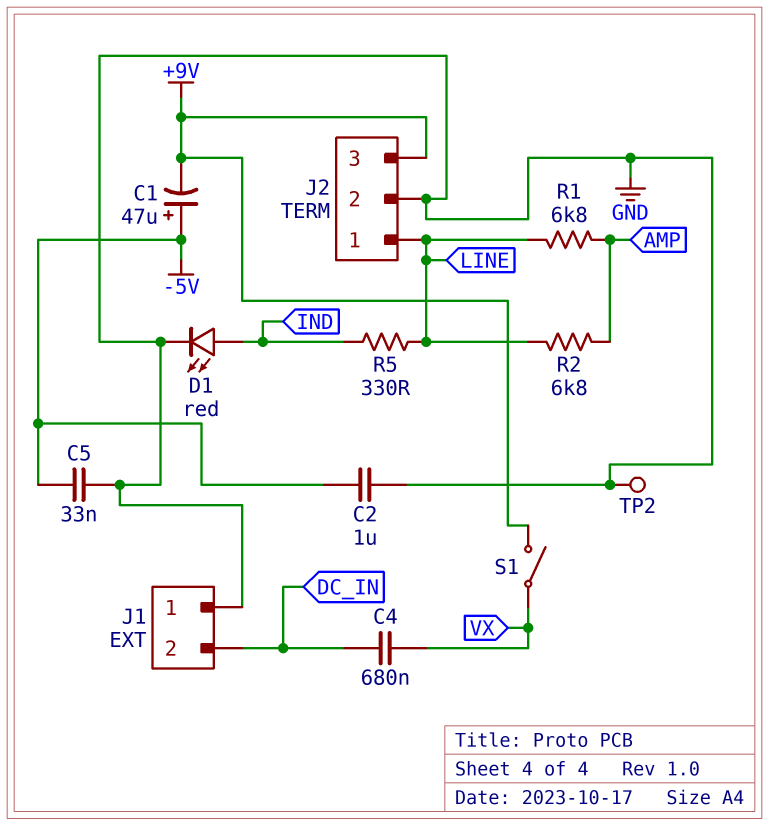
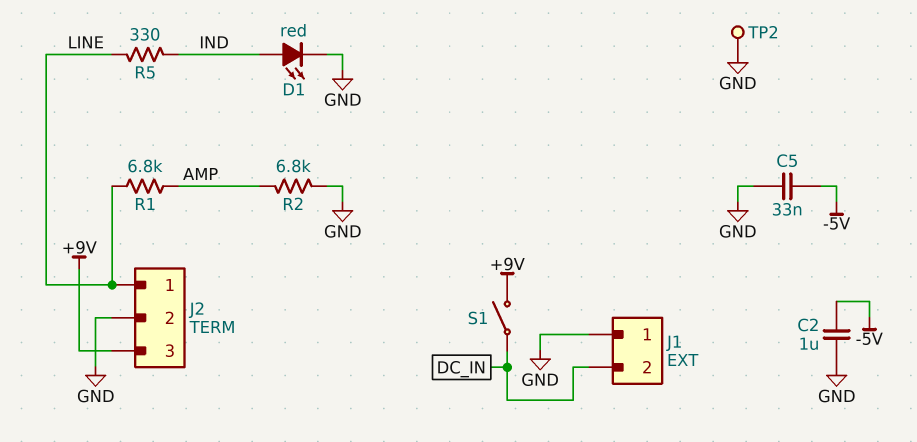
C1: 47uF (plus -5V, minus +9V) -> none
C4: 680nF (DC_IN, VX) -> none
R2: 6.8k (AMP, LINE) -> 6.8k (AMP, GND)
S1: switch (+9V, VX) -> switch (+9V, DC_IN)

